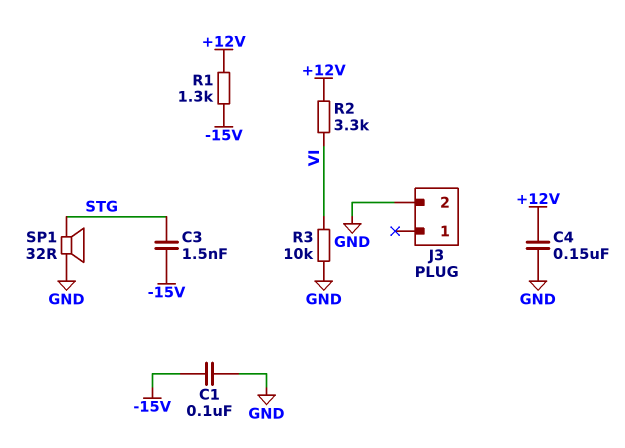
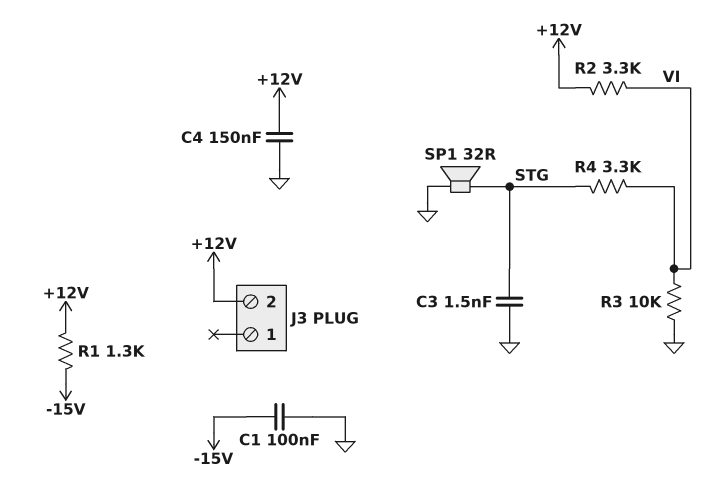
C3: 1.5nF (-15V, STG) -> 1.5nF (GND, STG)
J3 pin 2: GND -> +12V
R4: none -> 3.3k (STG, VI)

